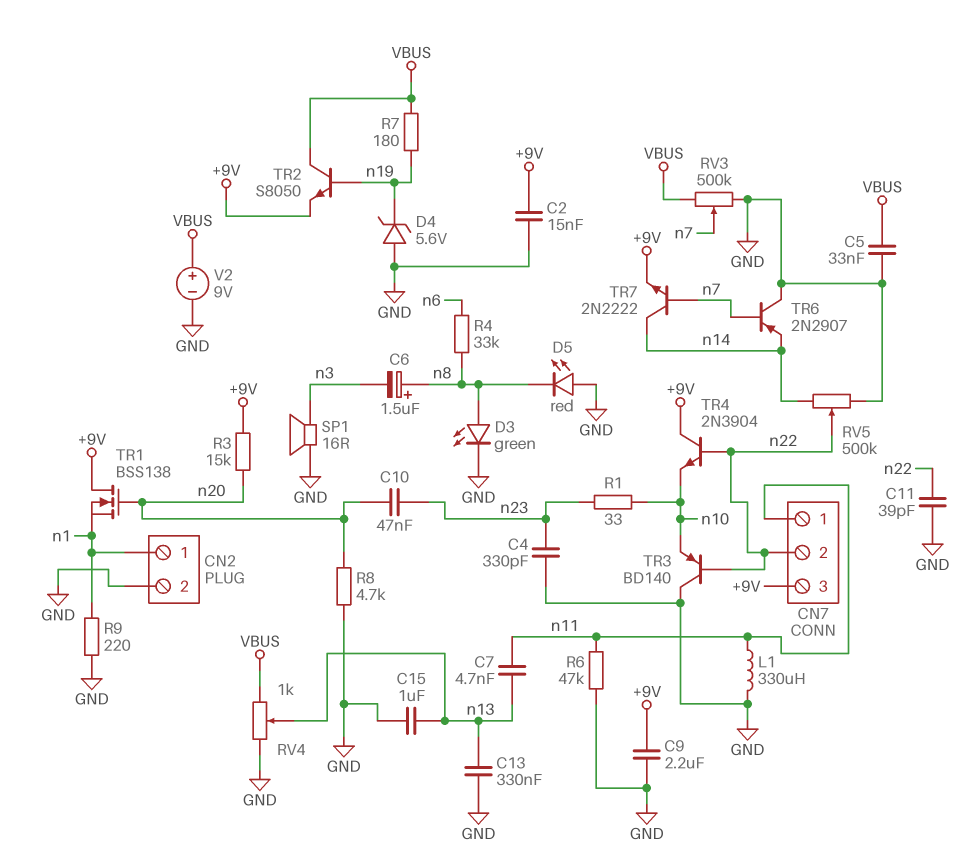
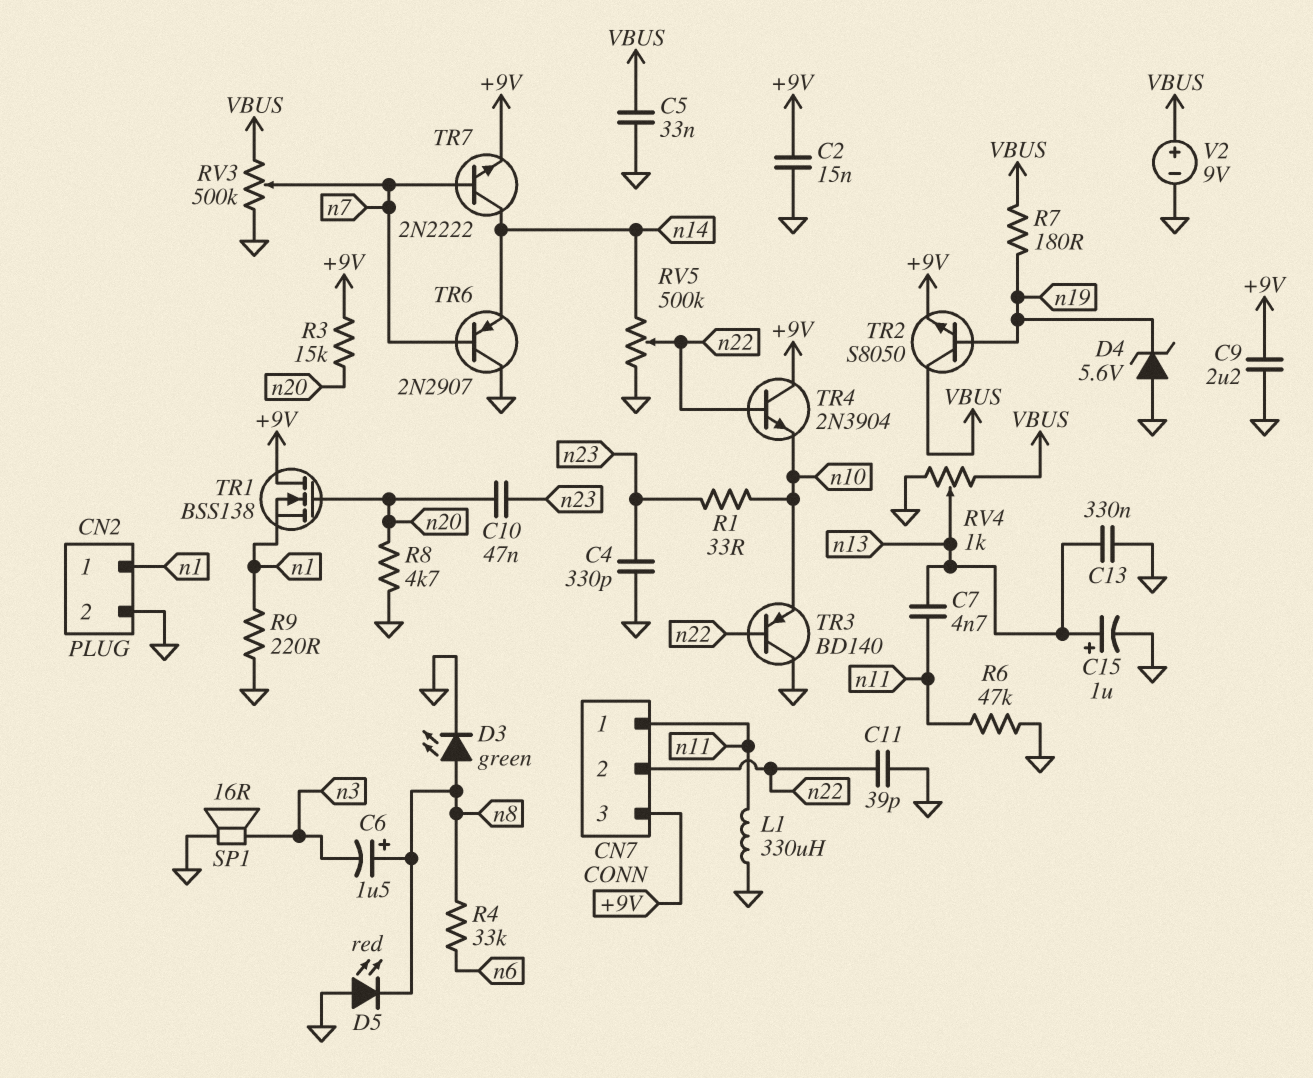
C15: 1uF (GND, n13) -> 1uF (plus n13, minus GND)

